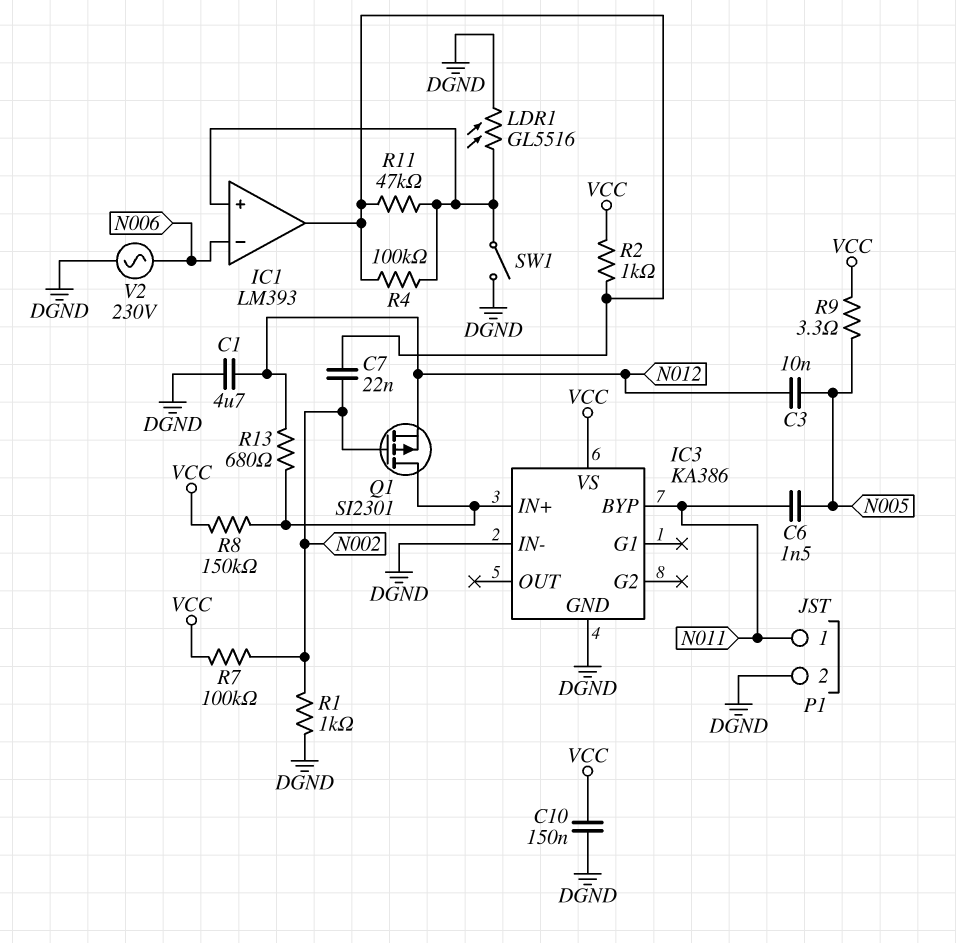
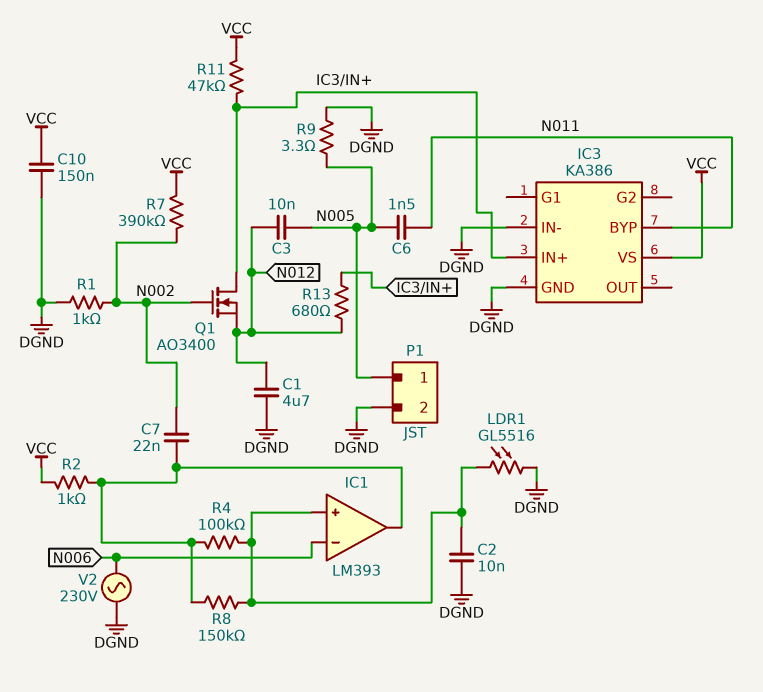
C2: none -> 10nF (DGND, IC1/in+)
P1 pin 1: N011 -> N005
Q1: PMOS SI2301 (G N002, D IC3/IN+, S N012) -> NMOS AO3400 (G N002, D IC3/IN+, S N012)
R7: 100k (N002, VCC) -> 390k (N002, VCC)
R8: 150k (IC3/IN+, VCC) -> 150k (IC1/in+, IC1/out)
R9: 3.3 (N005, VCC) -> 3.3 (DGND, N005)
R11: 47k (IC1/in+, IC1/out) -> 47k (IC3/IN+, VCC)
SW1: switch (DGND, IC1/in+) -> none

